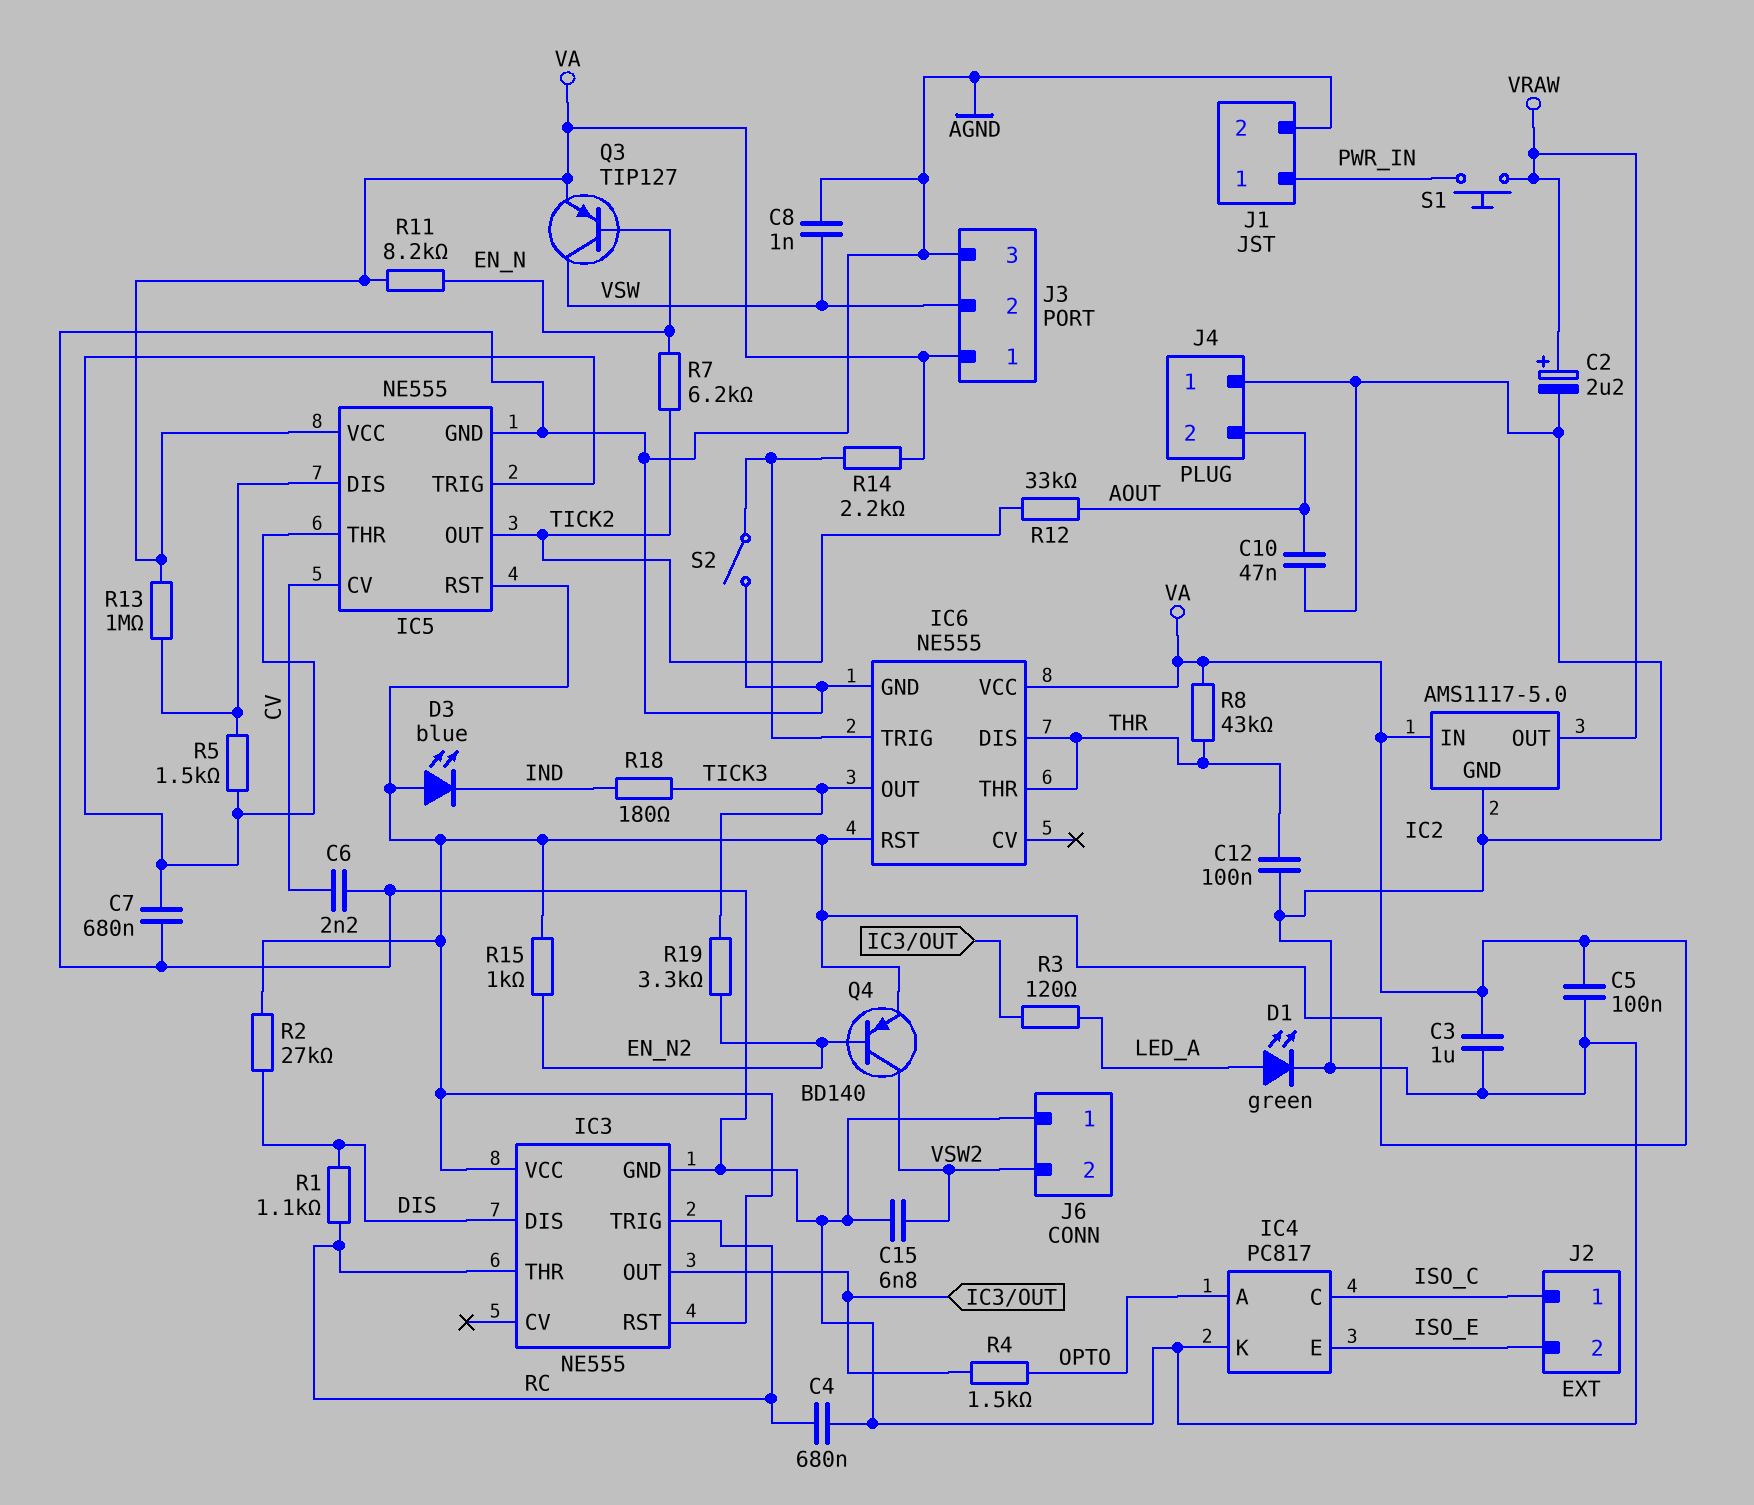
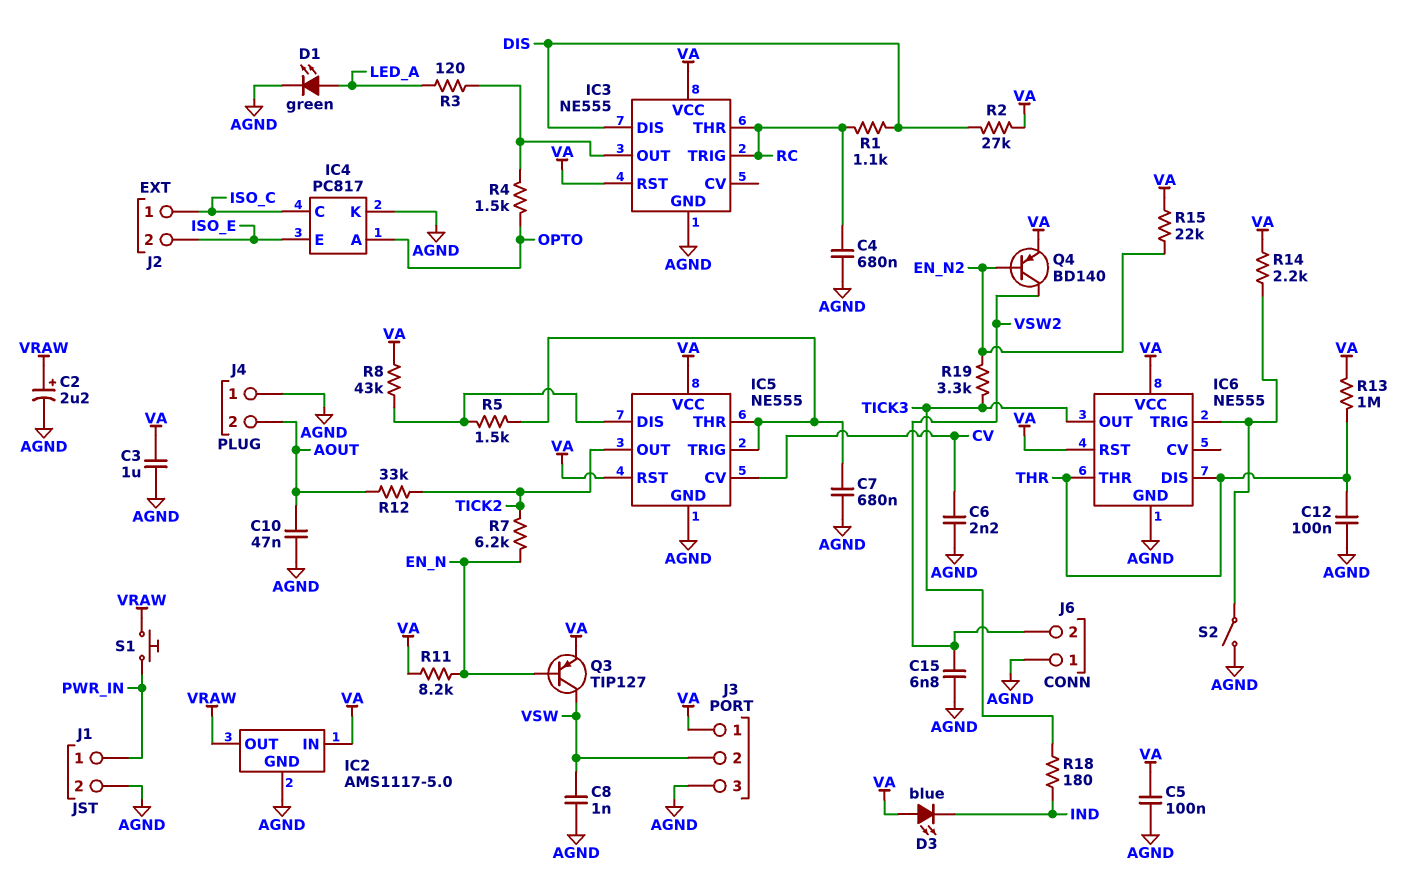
R8: 43k (THR, VA) -> 43k (IC5/DIS, VA)
R13: 1M (IC5/DIS, VA) -> 1M (THR, VA)
R15: 1k (EN_N2, VA) -> 22k (EN_N2, VA)

